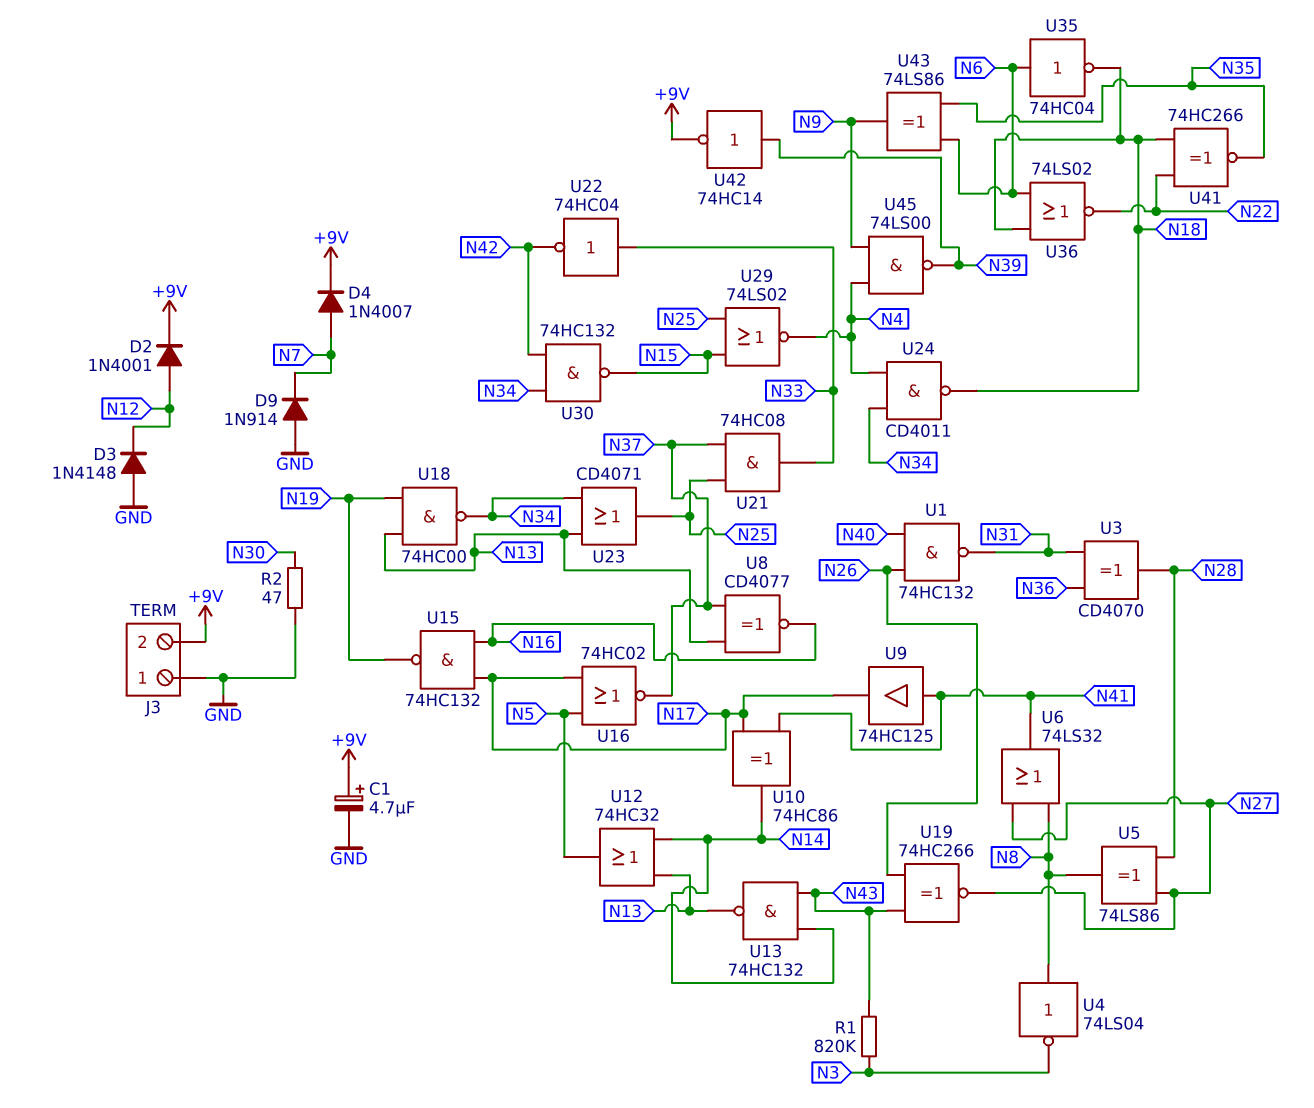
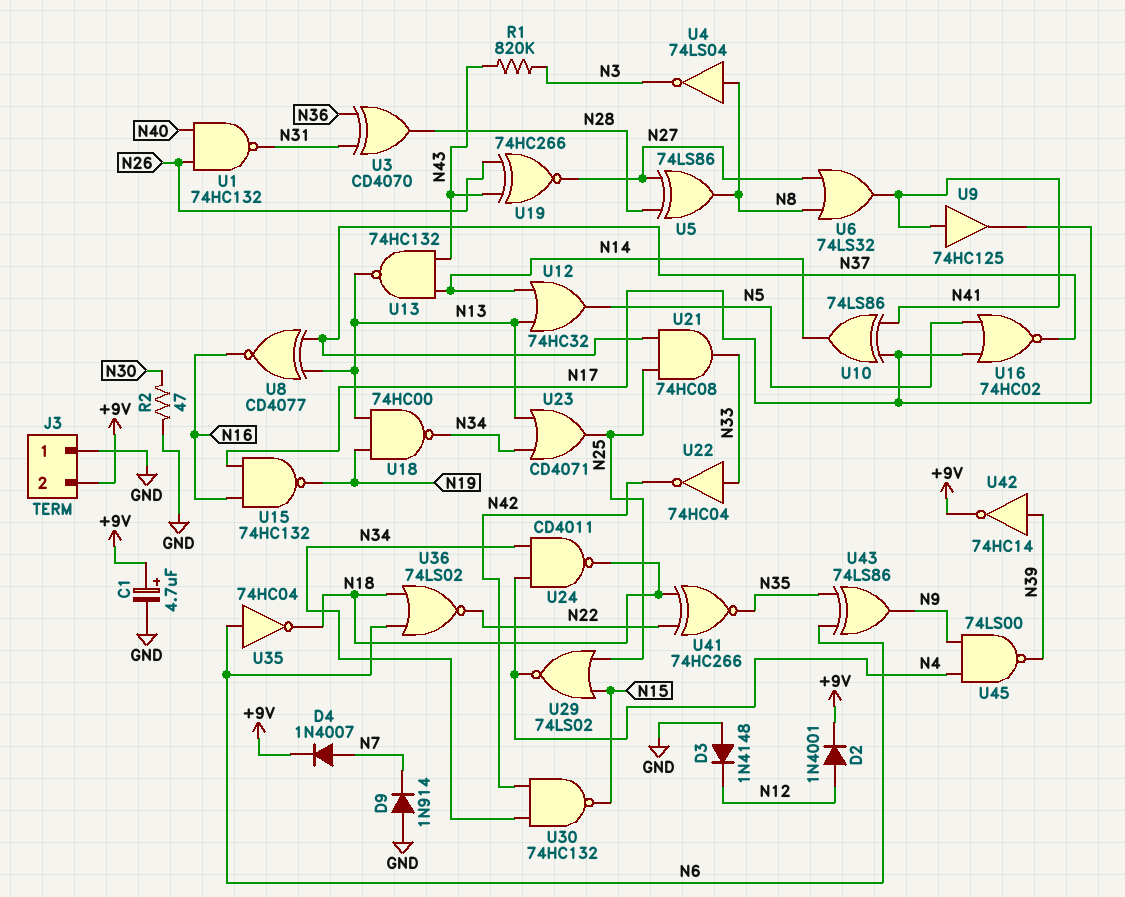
U10: XOR 74HC86 (in N17, in N41, out N14) -> XOR 74LS86 (in N17, in N41, out N14)

